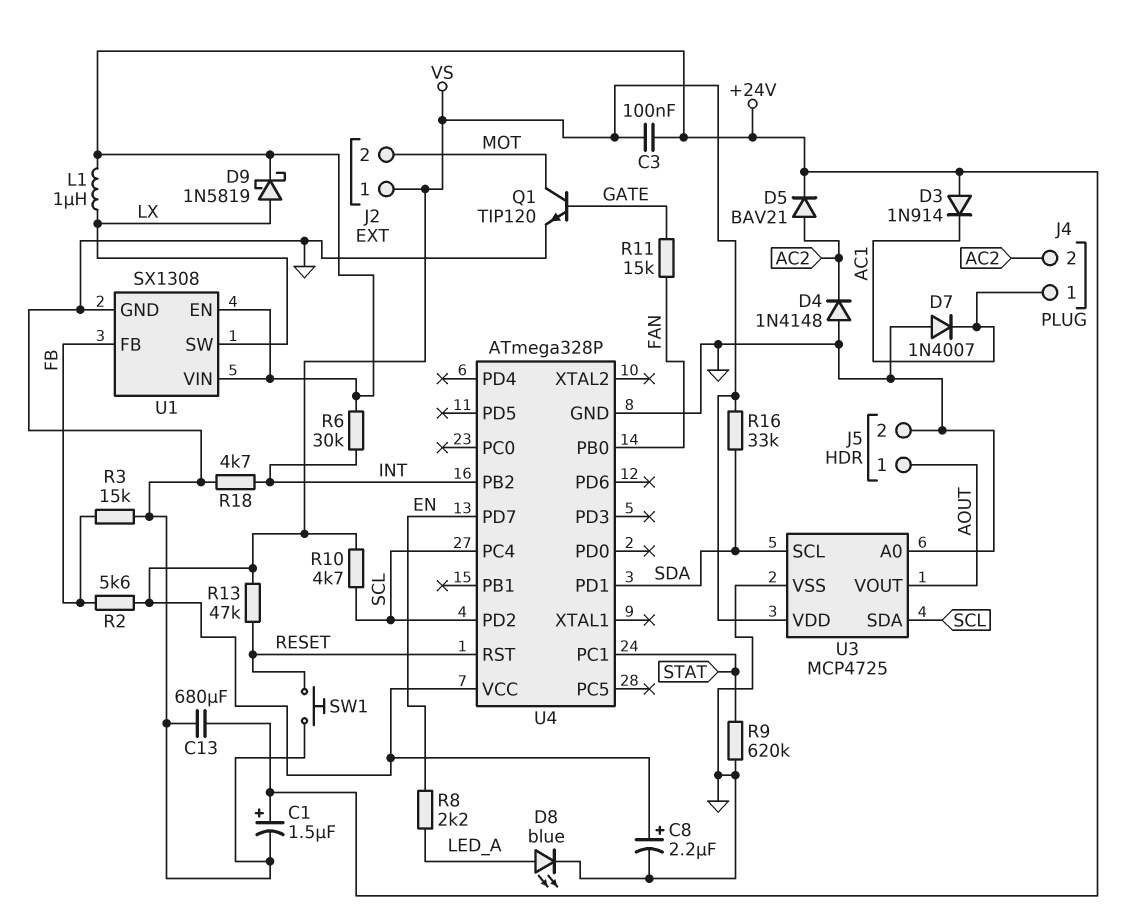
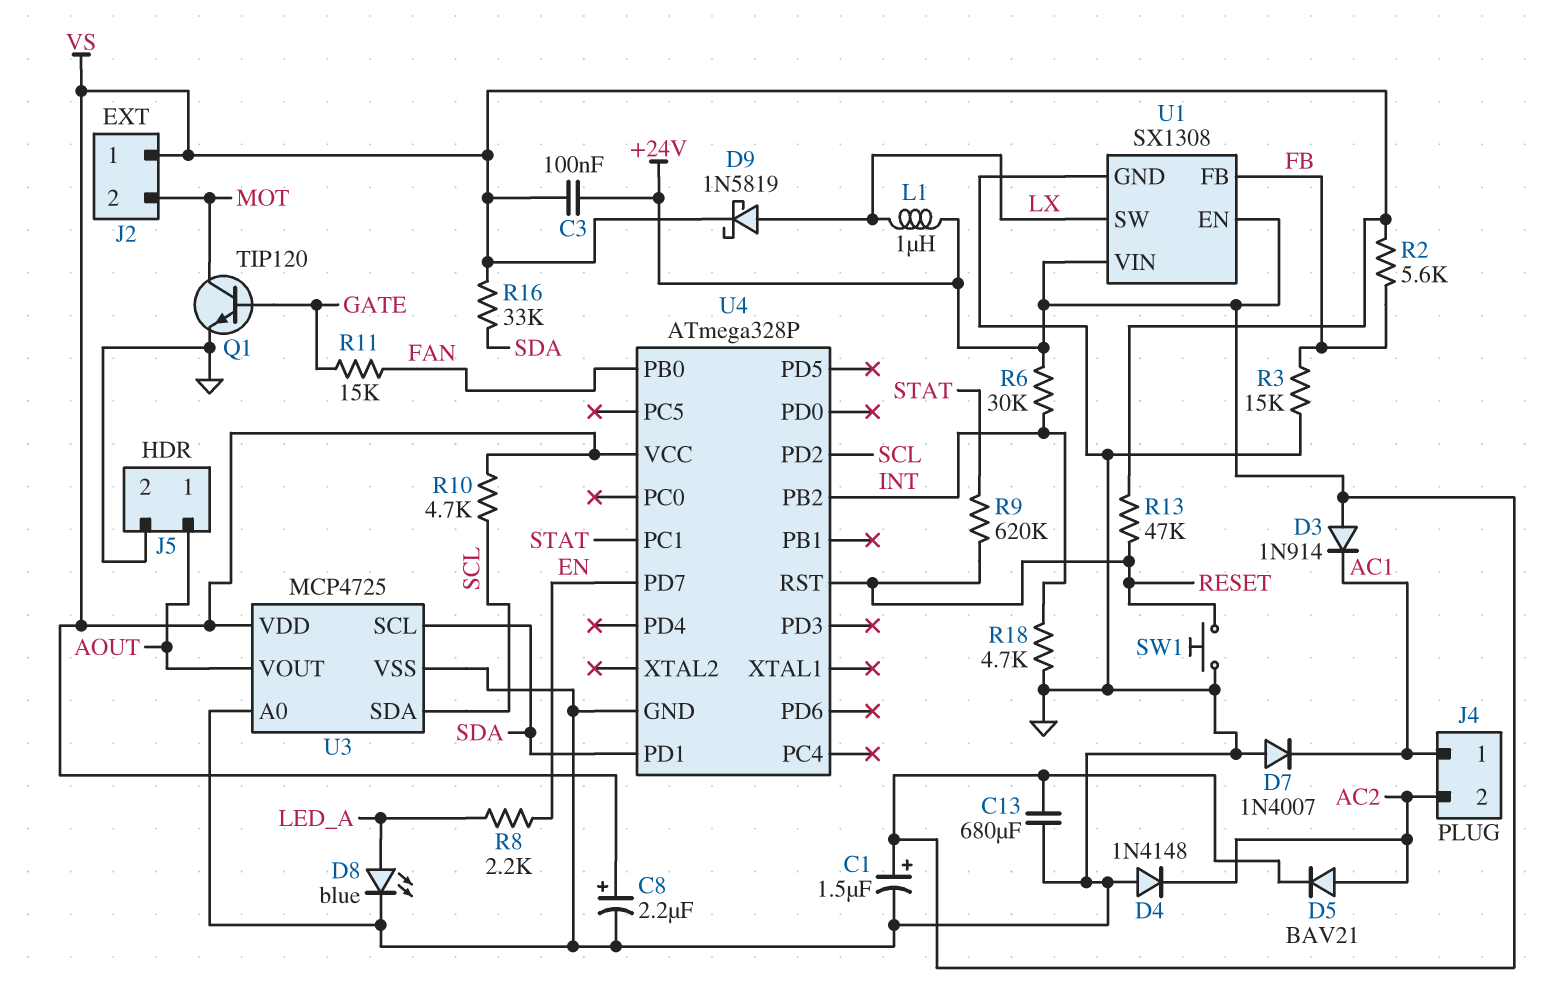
D9: schottky 1N5819 (A LX, K +24V) -> schottky 1N5819 (A LX, K VS)
R9: 620k (GND, STAT) -> 620k (RESET, STAT)
U4 pin PC4: SCL -> none

